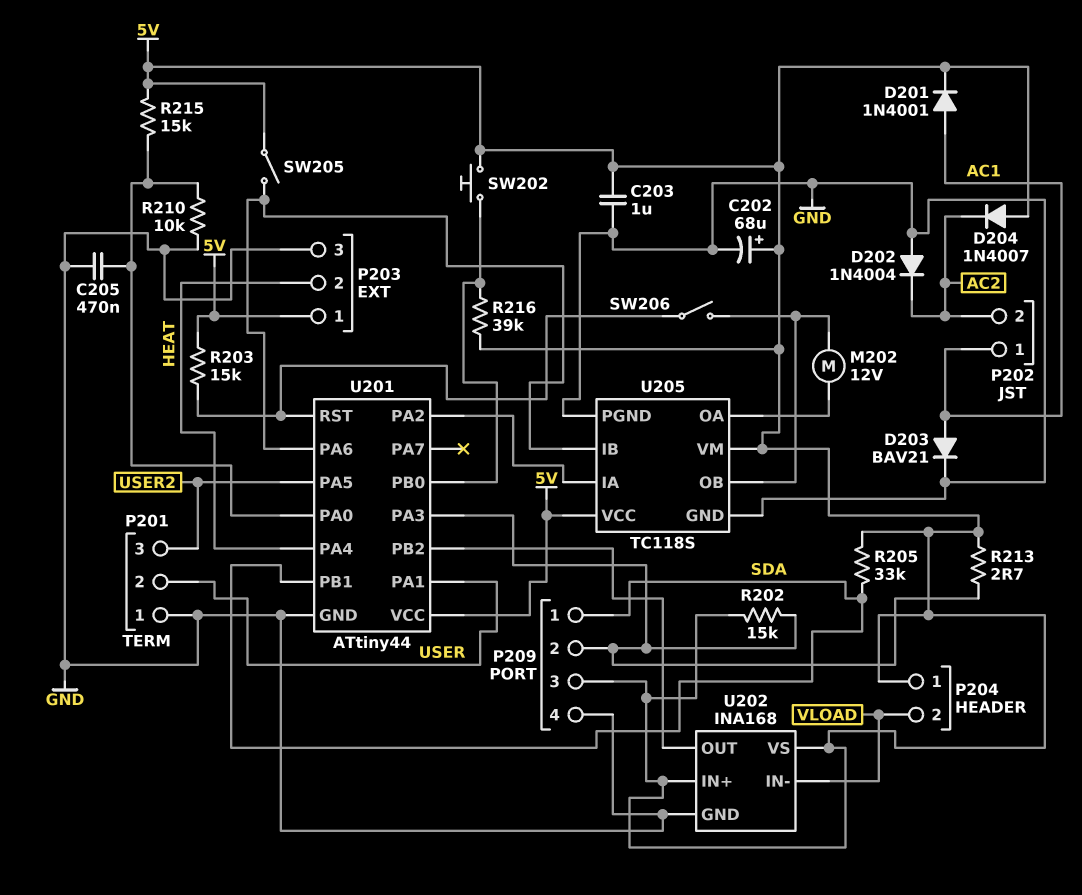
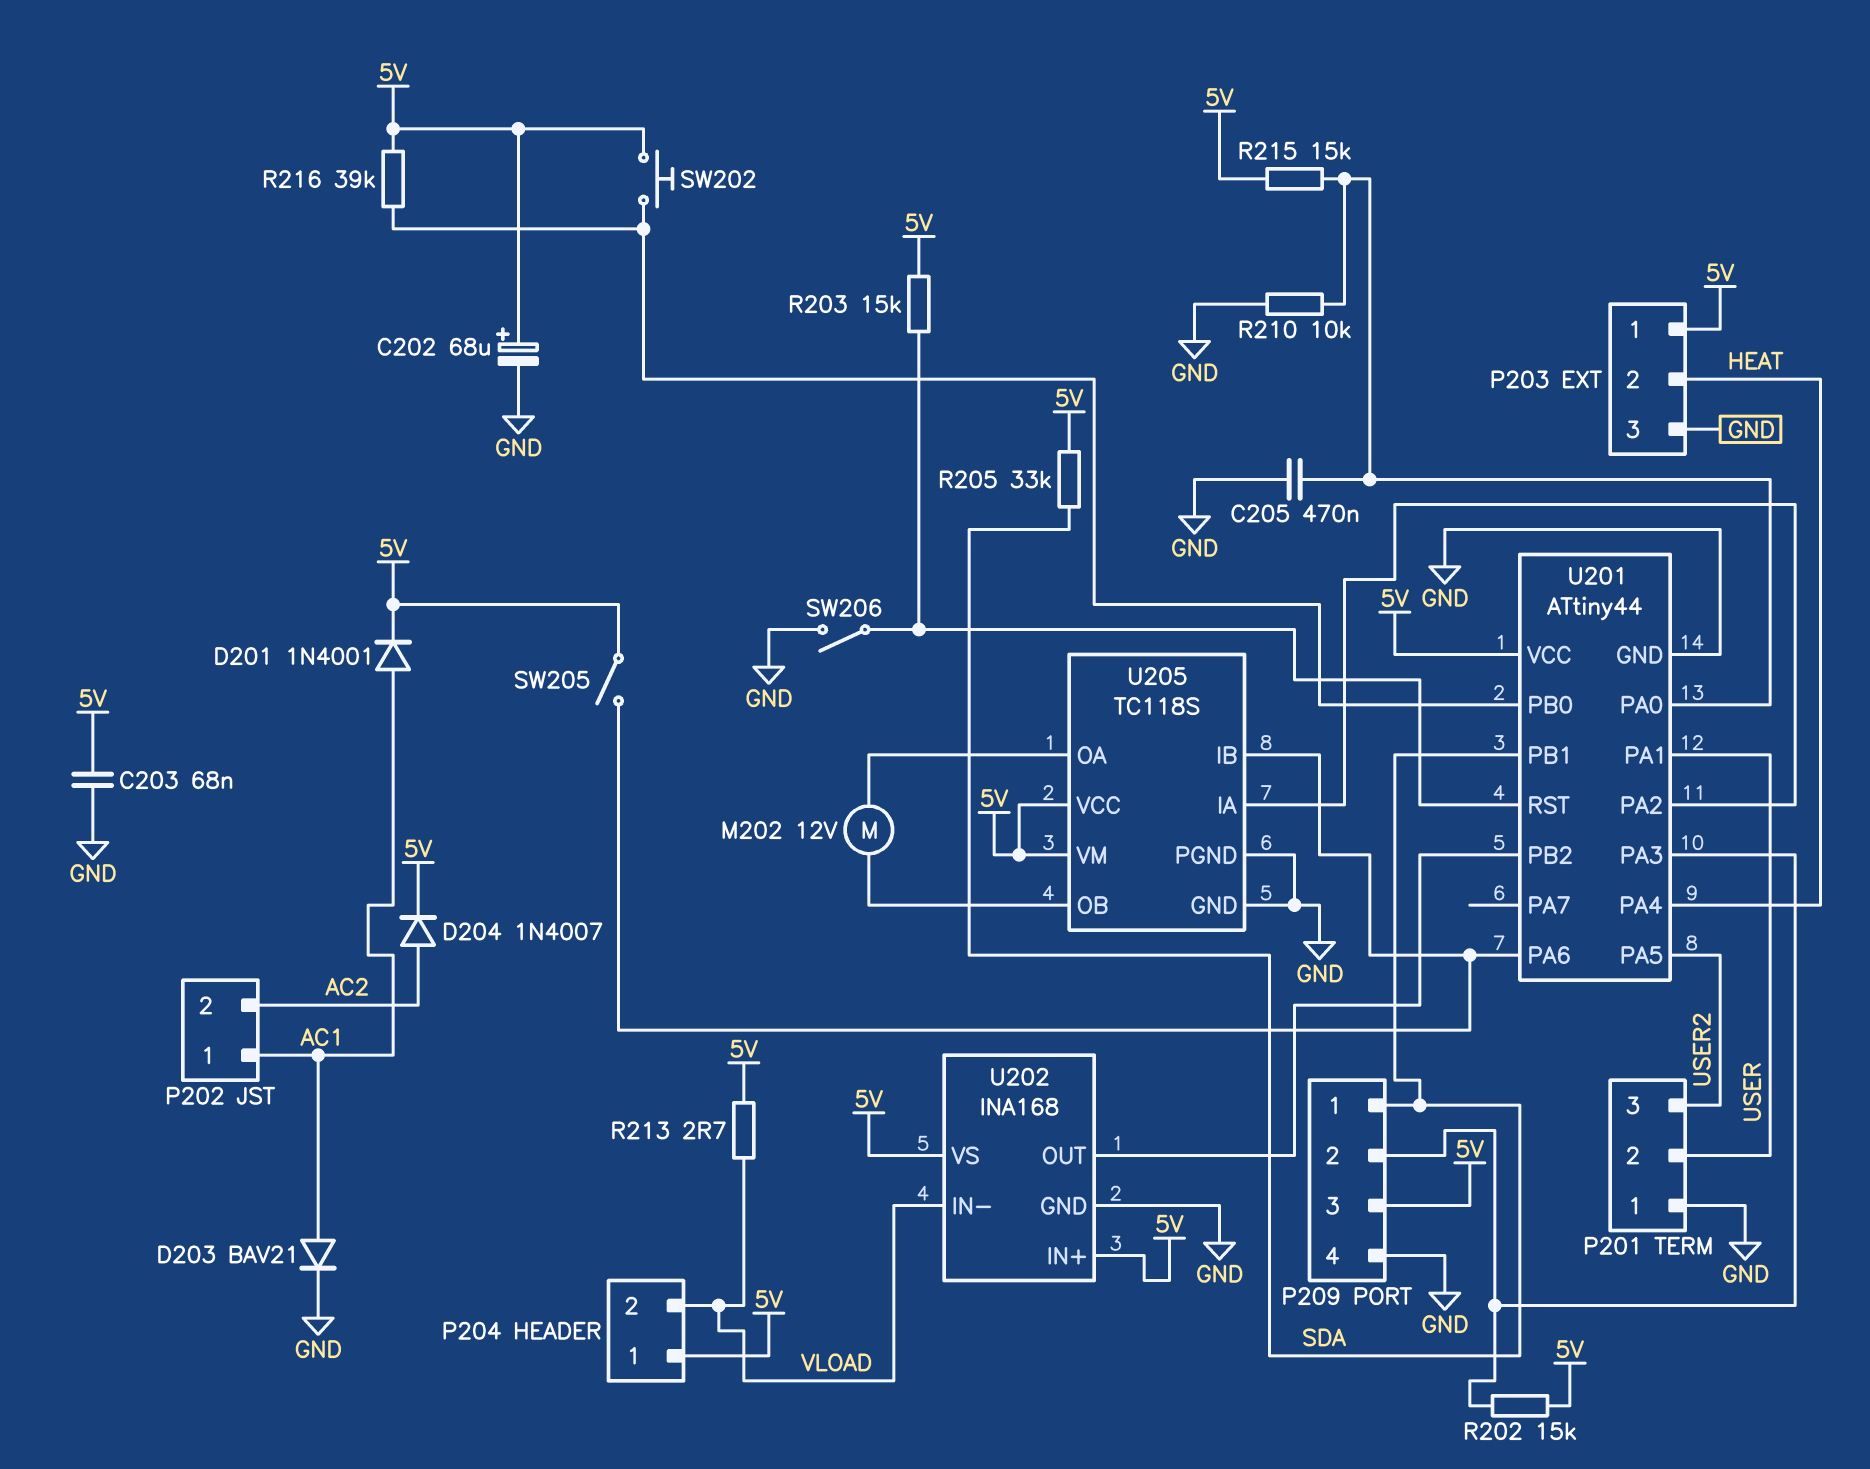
C203: 1uF (5V, GND) -> 68nF (5V, GND)
D202: diode 1N4004 (A GND, K AC2) -> none
D204: diode 1N4007 (A 5V, K AC2) -> diode 1N4007 (A AC2, K 5V)
R213: 2.7 (5V, P209/2) -> 2.7 (5V, VLOAD)
SW206: switch (U201/RST, U205/OB) -> switch (GND, U201/RST)

